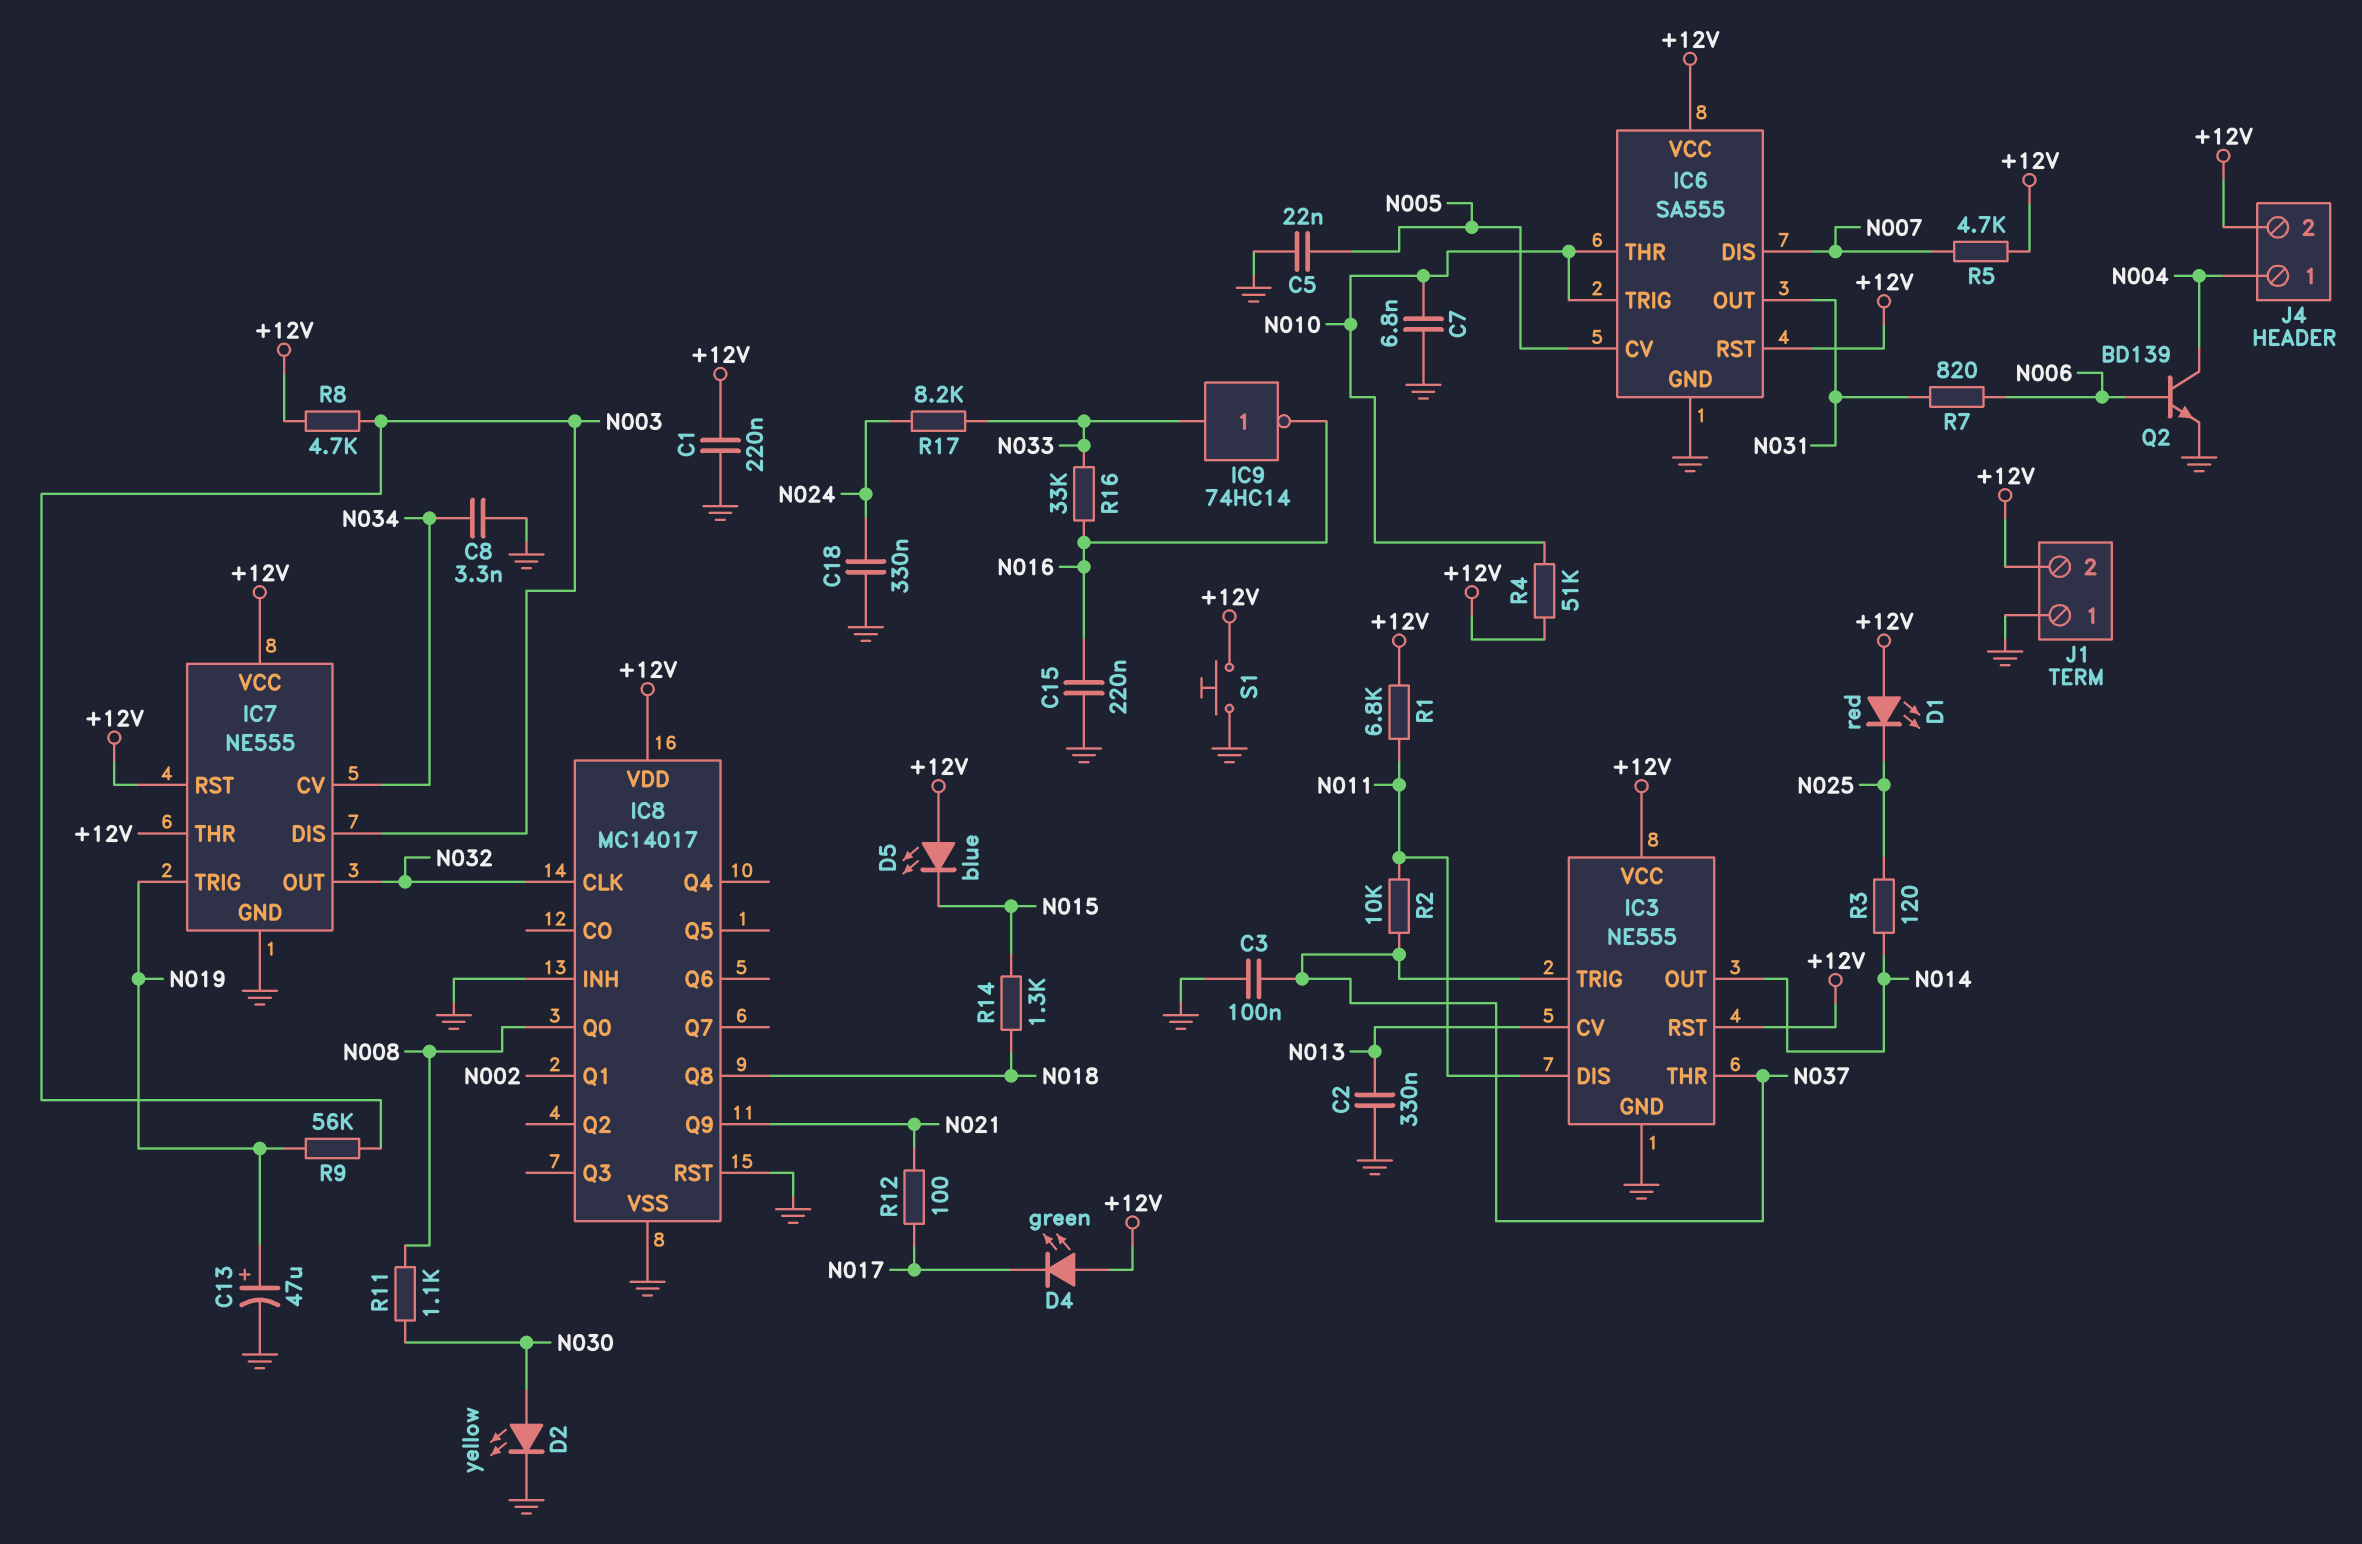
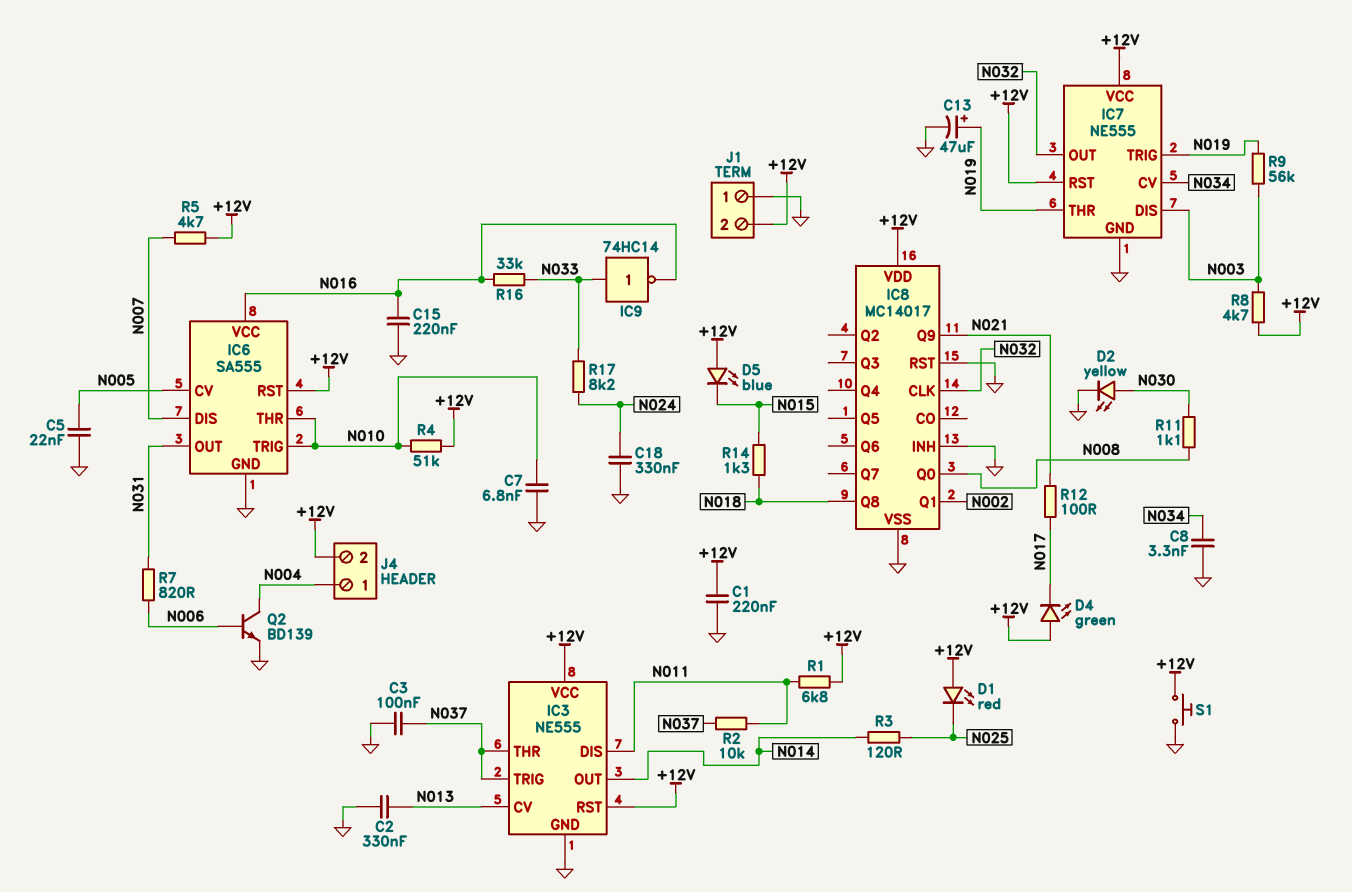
IC6 pin VCC: +12V -> N016
IC7 pin THR: +12V -> N019

